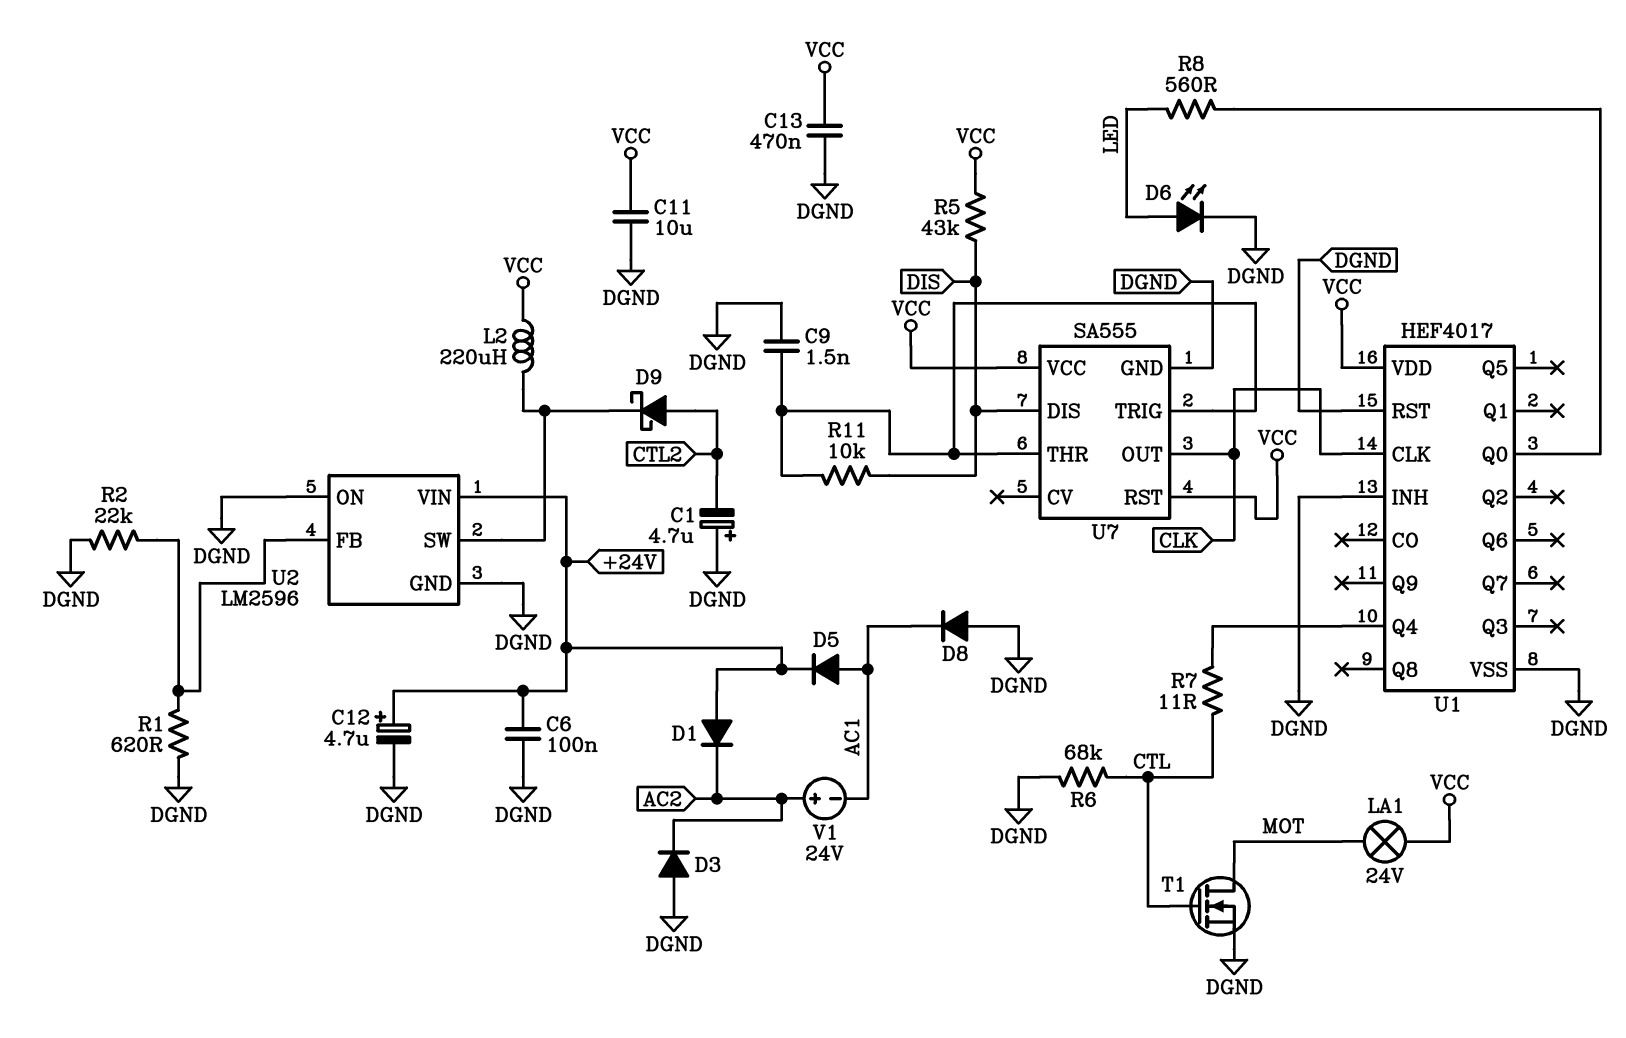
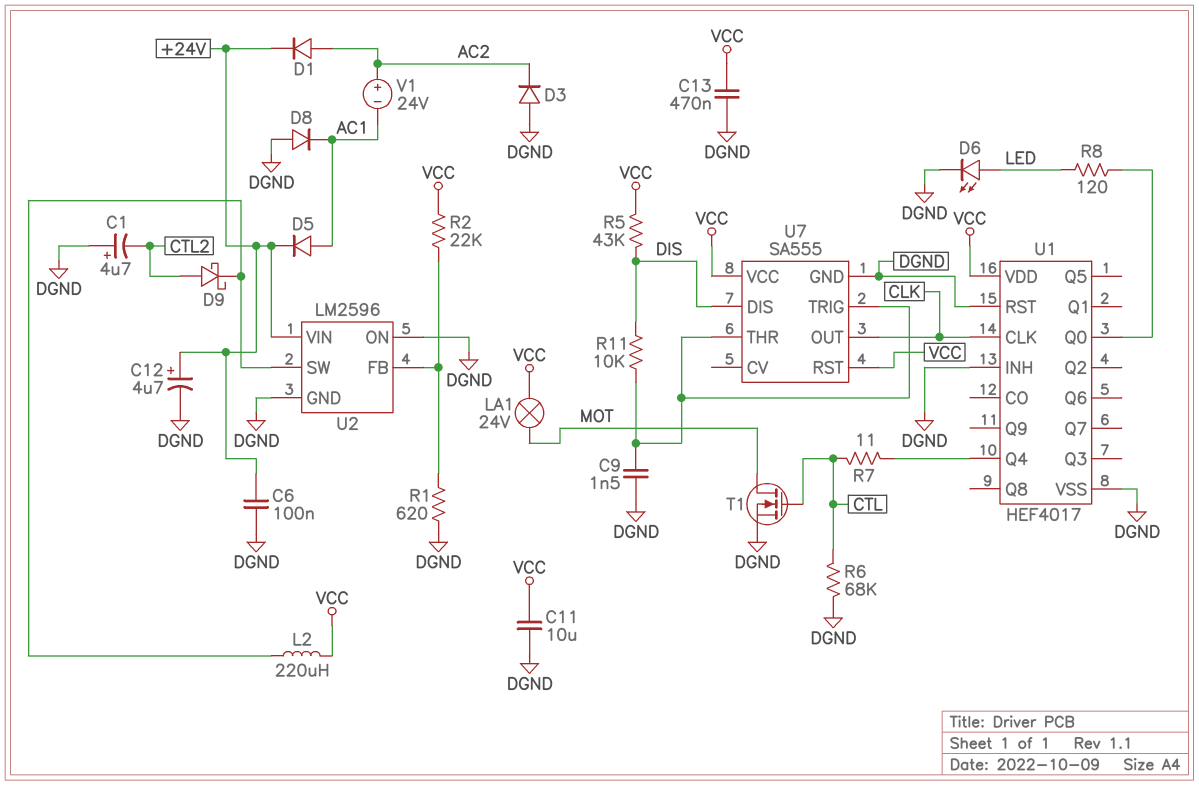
D1: diode (A +24V, K AC2) -> diode (A AC2, K +24V)
R2: 22k (DGND, U2/FB) -> 22k (U2/FB, VCC)
R8: 560 (LED, U1/Q0) -> 120 (LED, U1/Q0)

